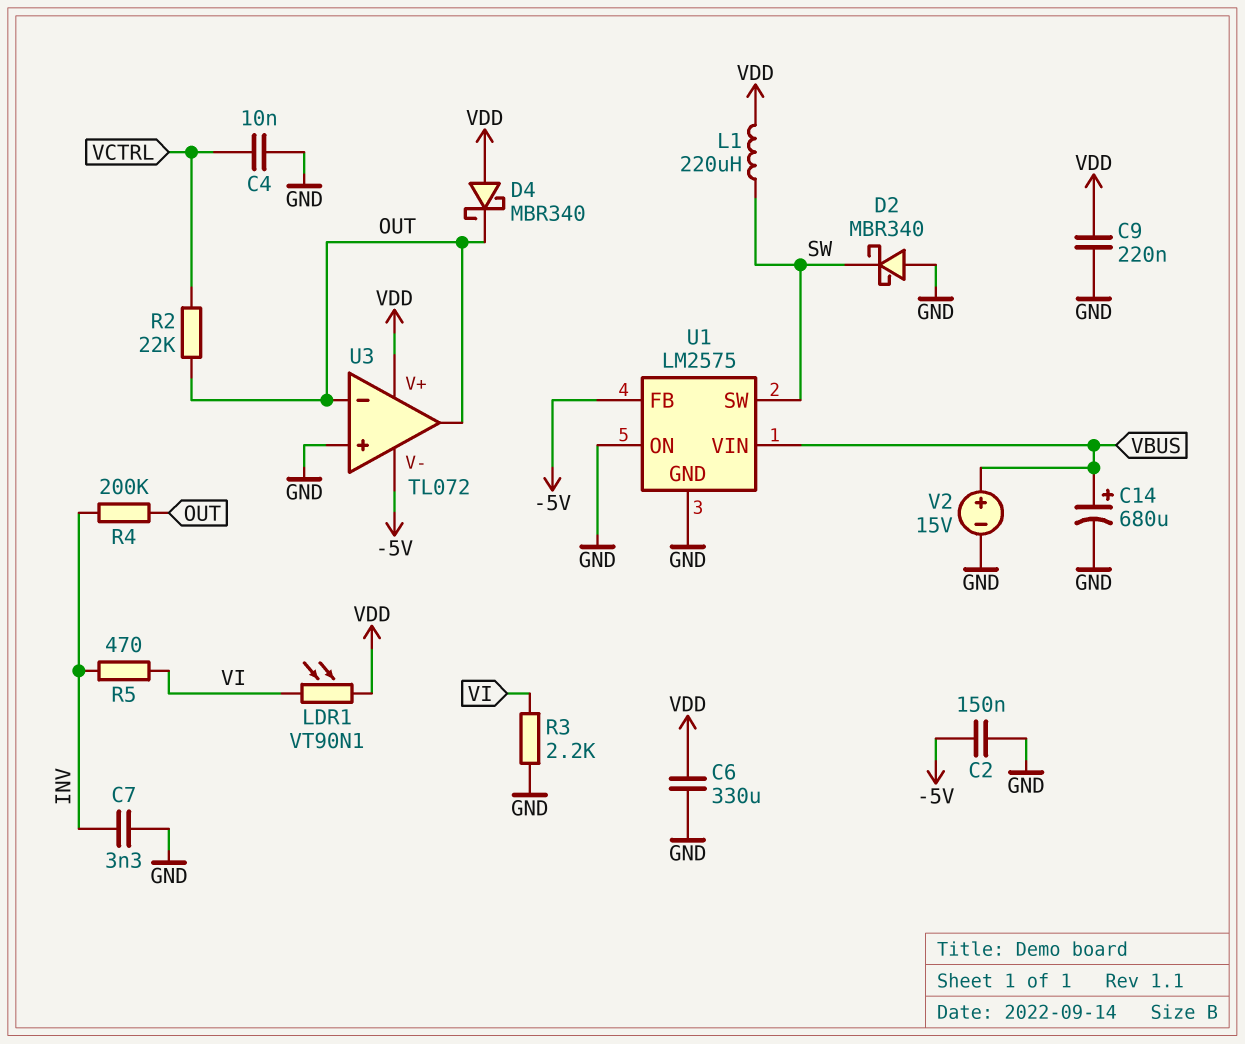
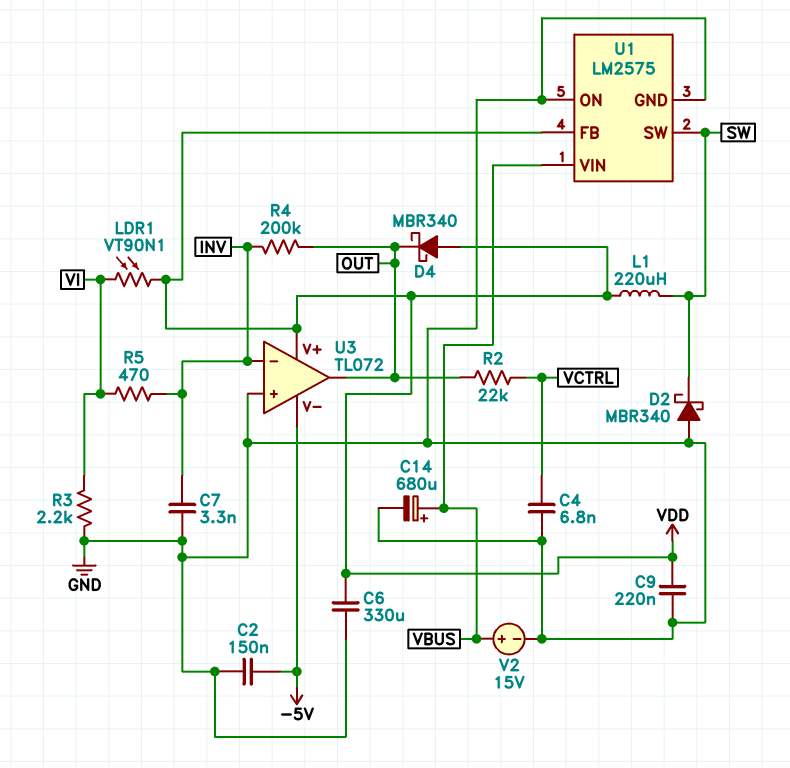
C4: 10nF (GND, VCTRL) -> 6.8nF (GND, VCTRL)
U1 pin FB: -5V -> VDD
U3 pin in-: OUT -> INV

